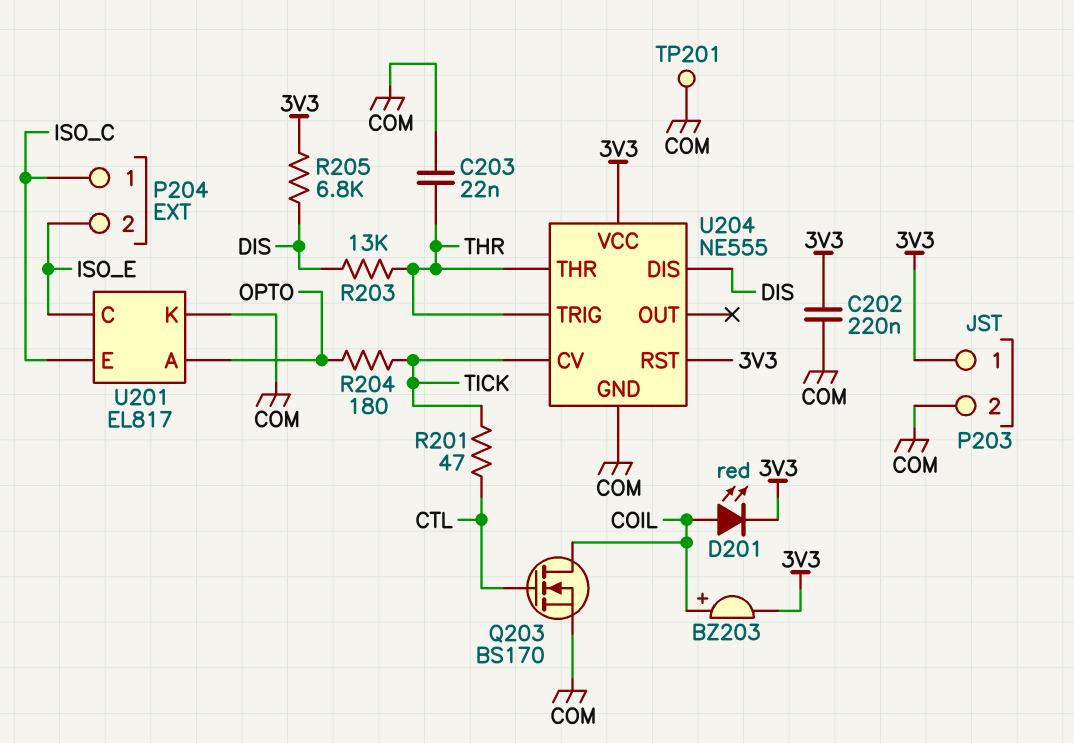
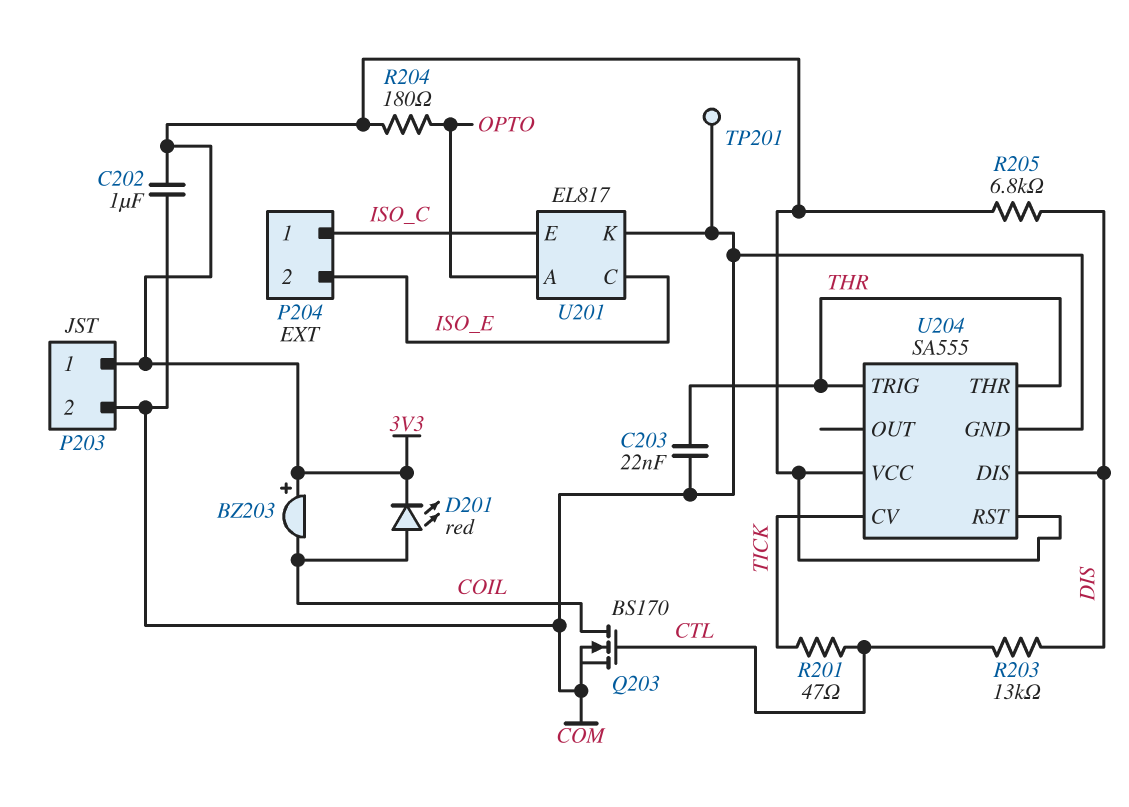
BZ203: buzzer (plus COIL, minus 3V3) -> buzzer (plus 3V3, minus COIL)
C202: 220nF (3V3, COM) -> 1uF (3V3, COM)
R203: 13k (DIS, THR) -> 13k (CTL, DIS)
R204: 180 (OPTO, TICK) -> 180 (3V3, OPTO)
U204: NE555 -> SA555

